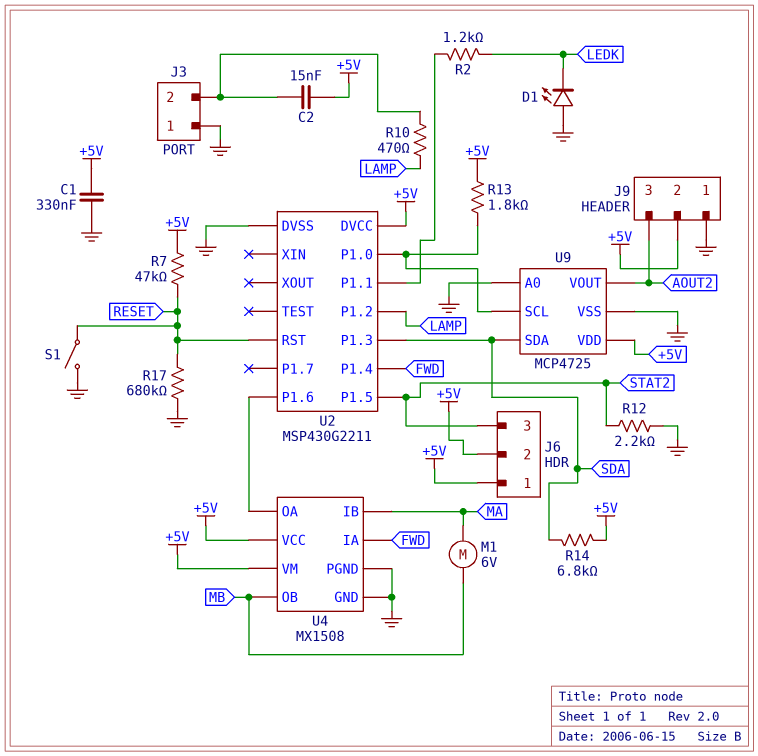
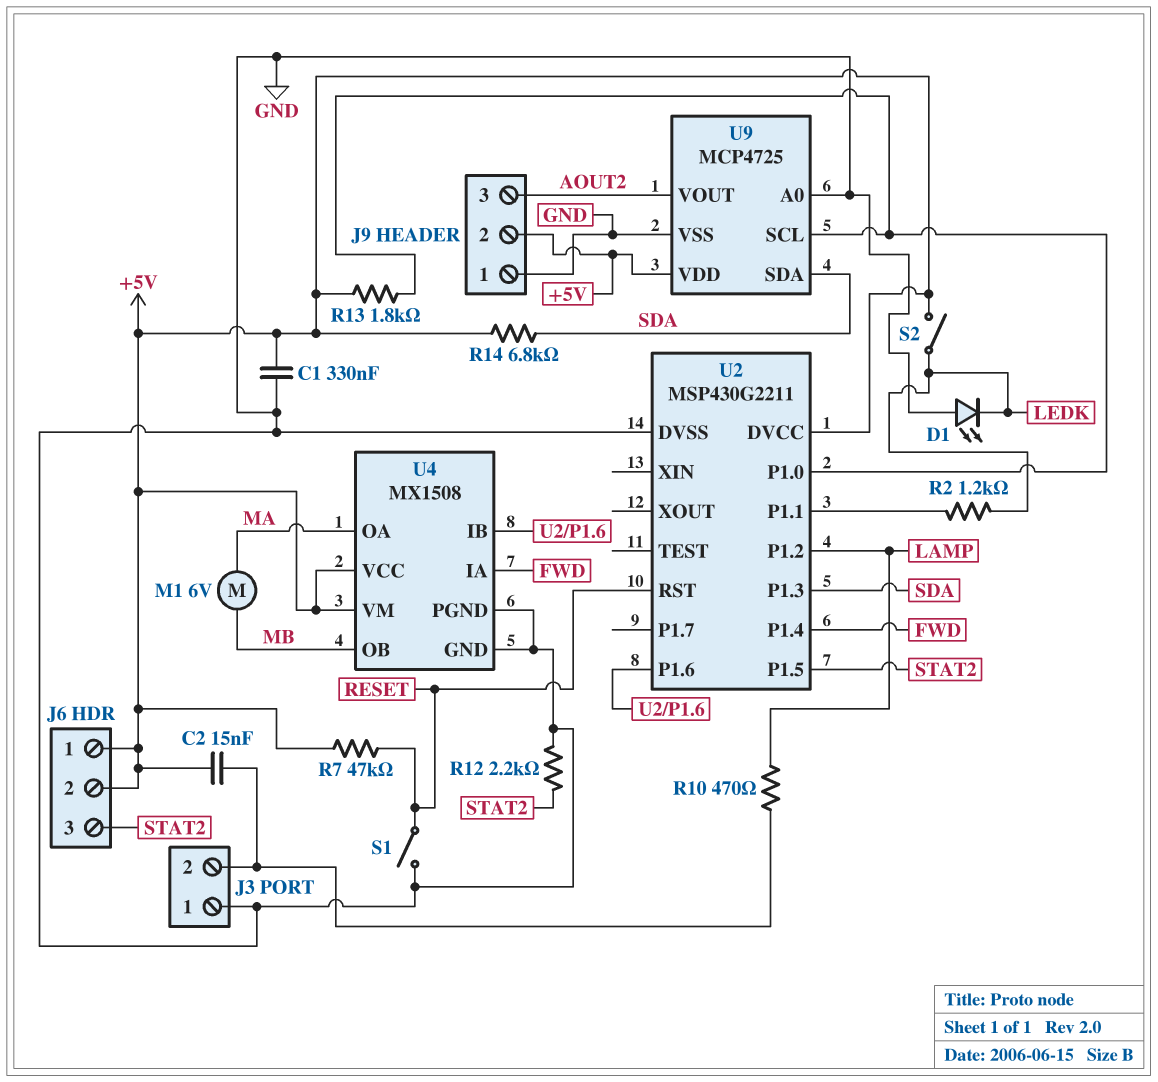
R17: 680k (GND, RESET) -> none
S2: none -> switch (+5V, LEDK)
U4 pin IB: MA -> U2/P1.6
U4 pin OA: U2/P1.6 -> MA

